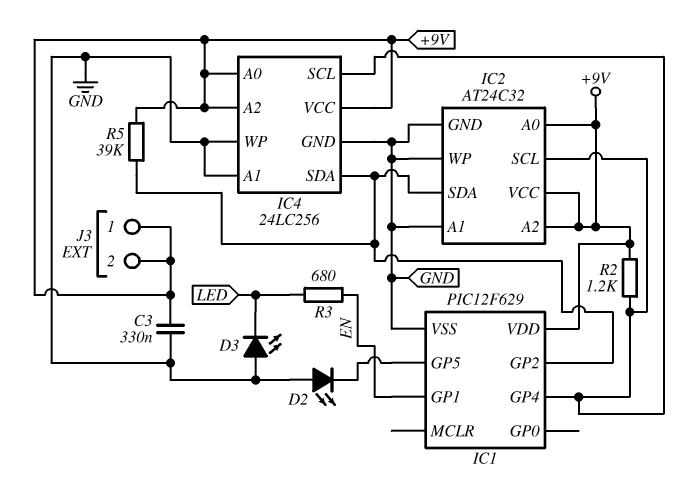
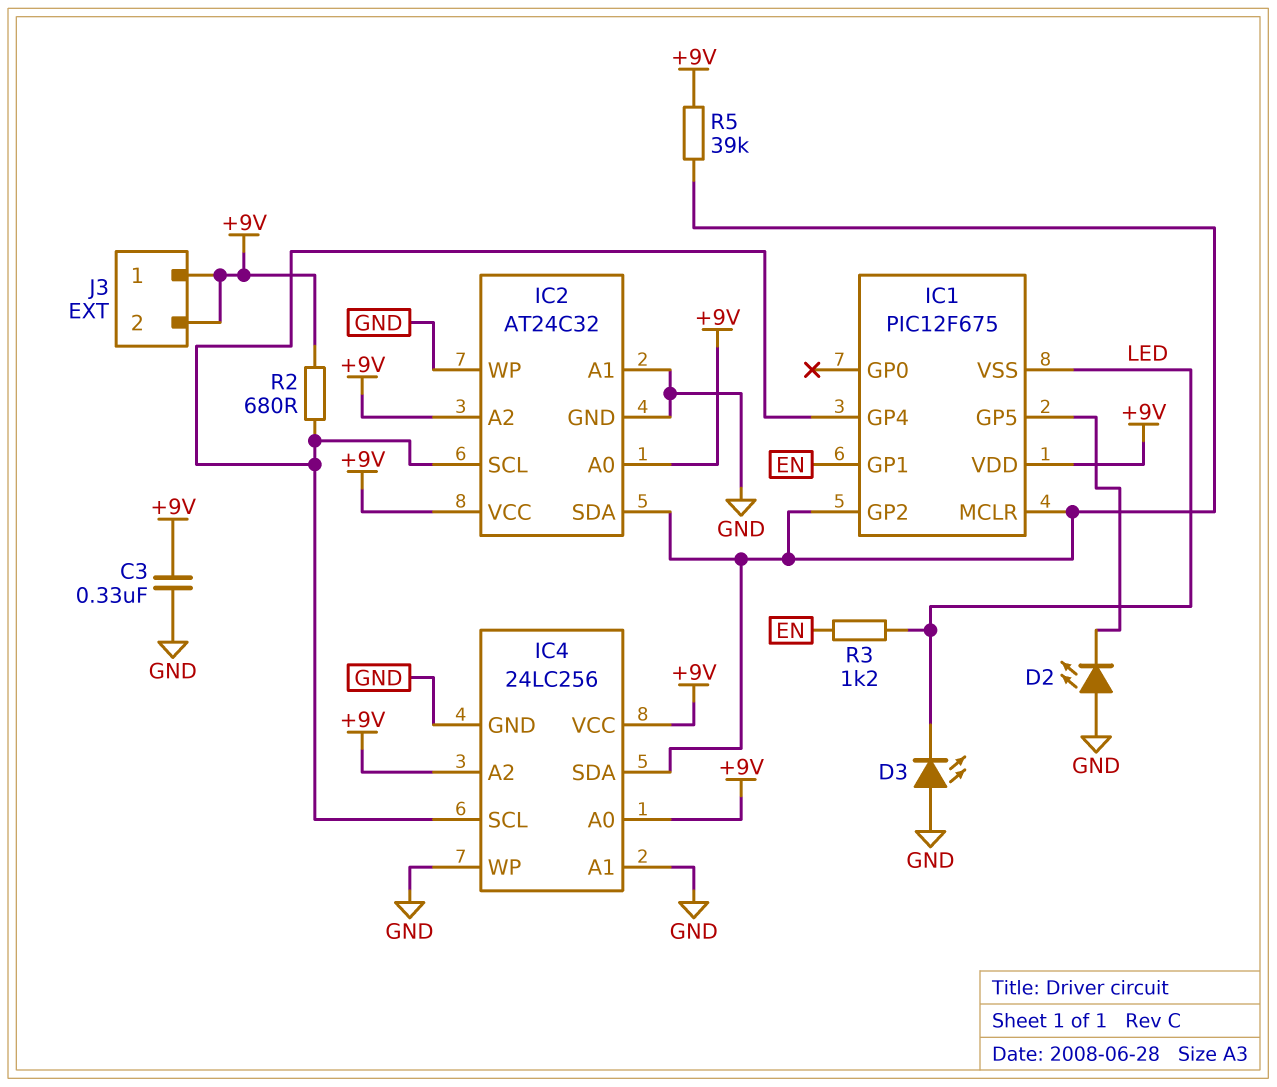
IC1: PIC12F629 -> PIC12F675
IC1 pin MCLR: none -> IC1/GP2
IC1 pin VSS: GND -> LED
R2: 1.2k (+9V, IC1/GP4) -> 680 (+9V, IC1/GP4)
R3: 680 (EN, LED) -> 1.2k (EN, LED)

